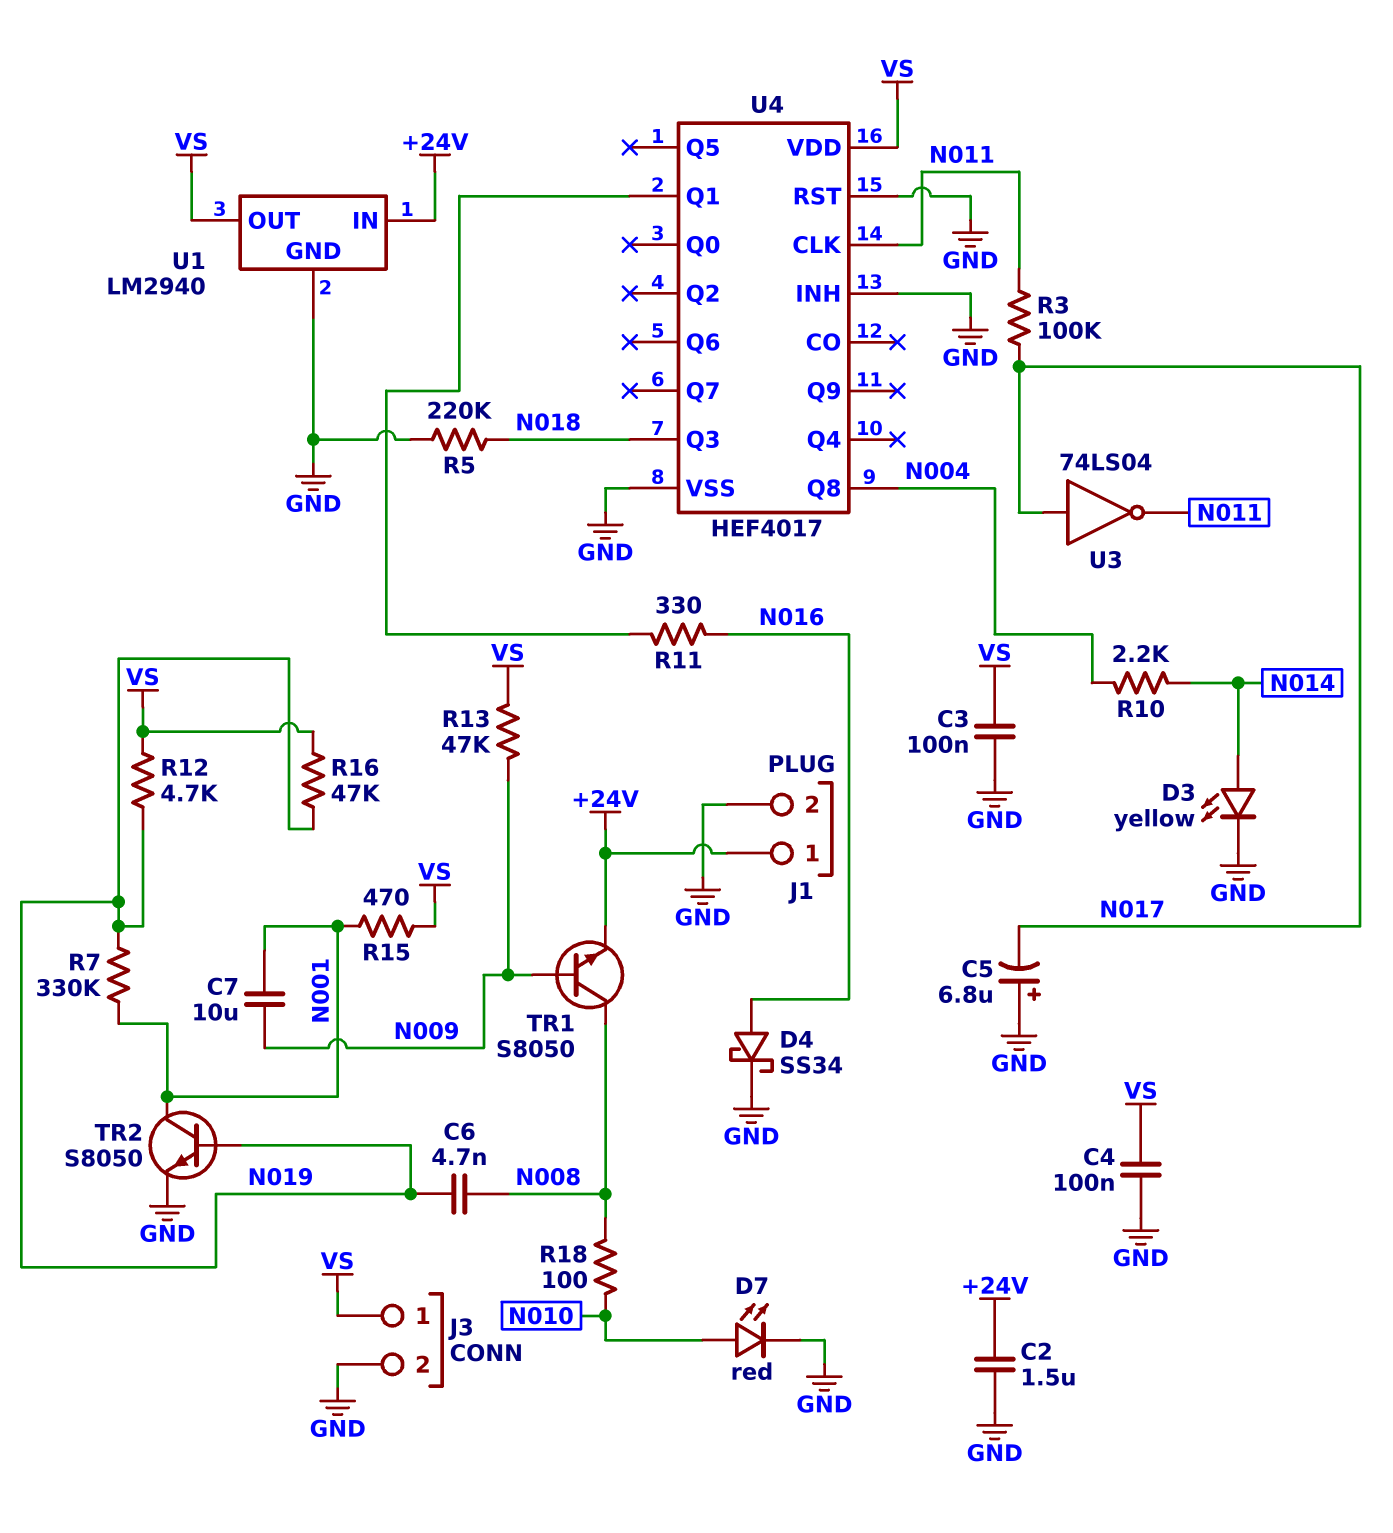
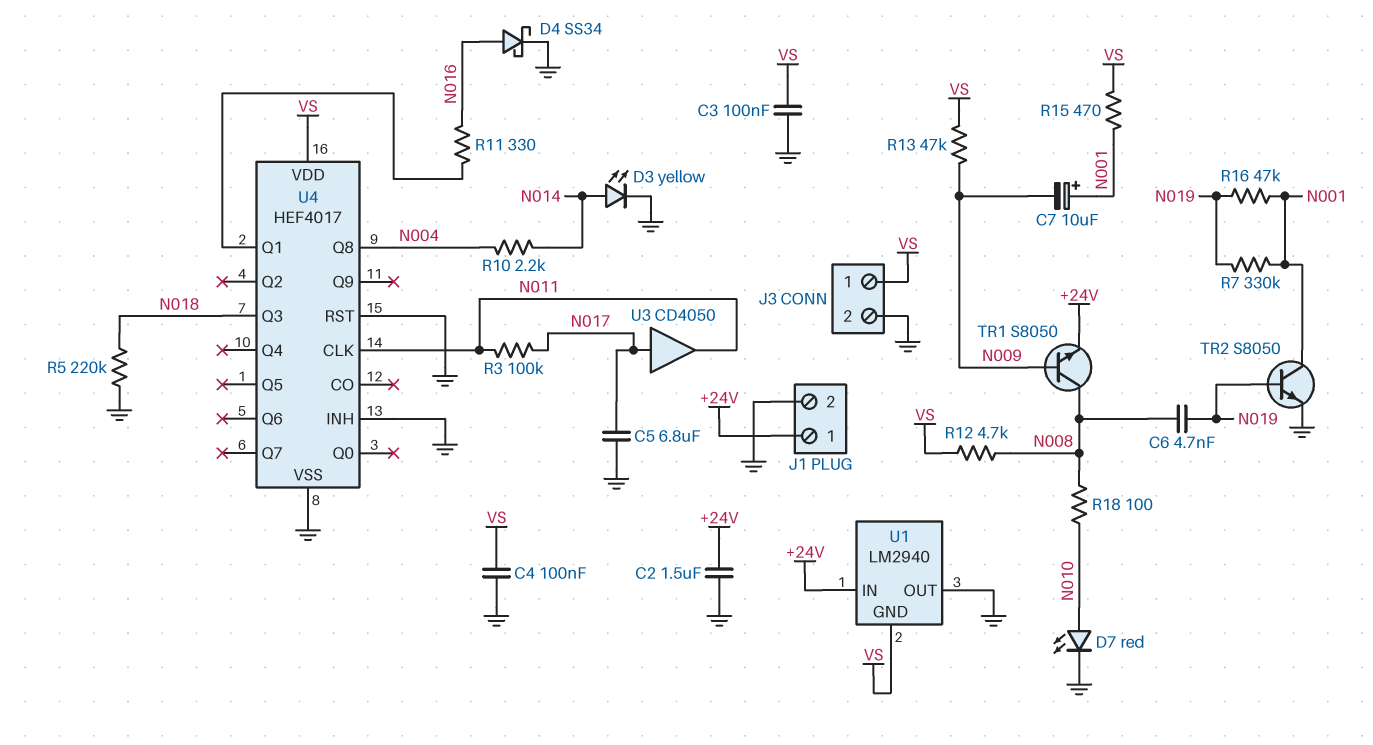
C5: 6.8uF (plus GND, minus N017) -> 6.8uF (GND, N017)
C7: 10uF (N001, N009) -> 10uF (plus N001, minus N009)
R12: 4.7k (N019, VS) -> 4.7k (N008, VS)
R16: 47k (N019, VS) -> 47k (N001, N019)
U1 pin GND: GND -> VS
U1 pin OUT: VS -> GND
U3: NOT 74LS04 (in N017, out N011) -> buffer CD4050 (in N017, out N011)

